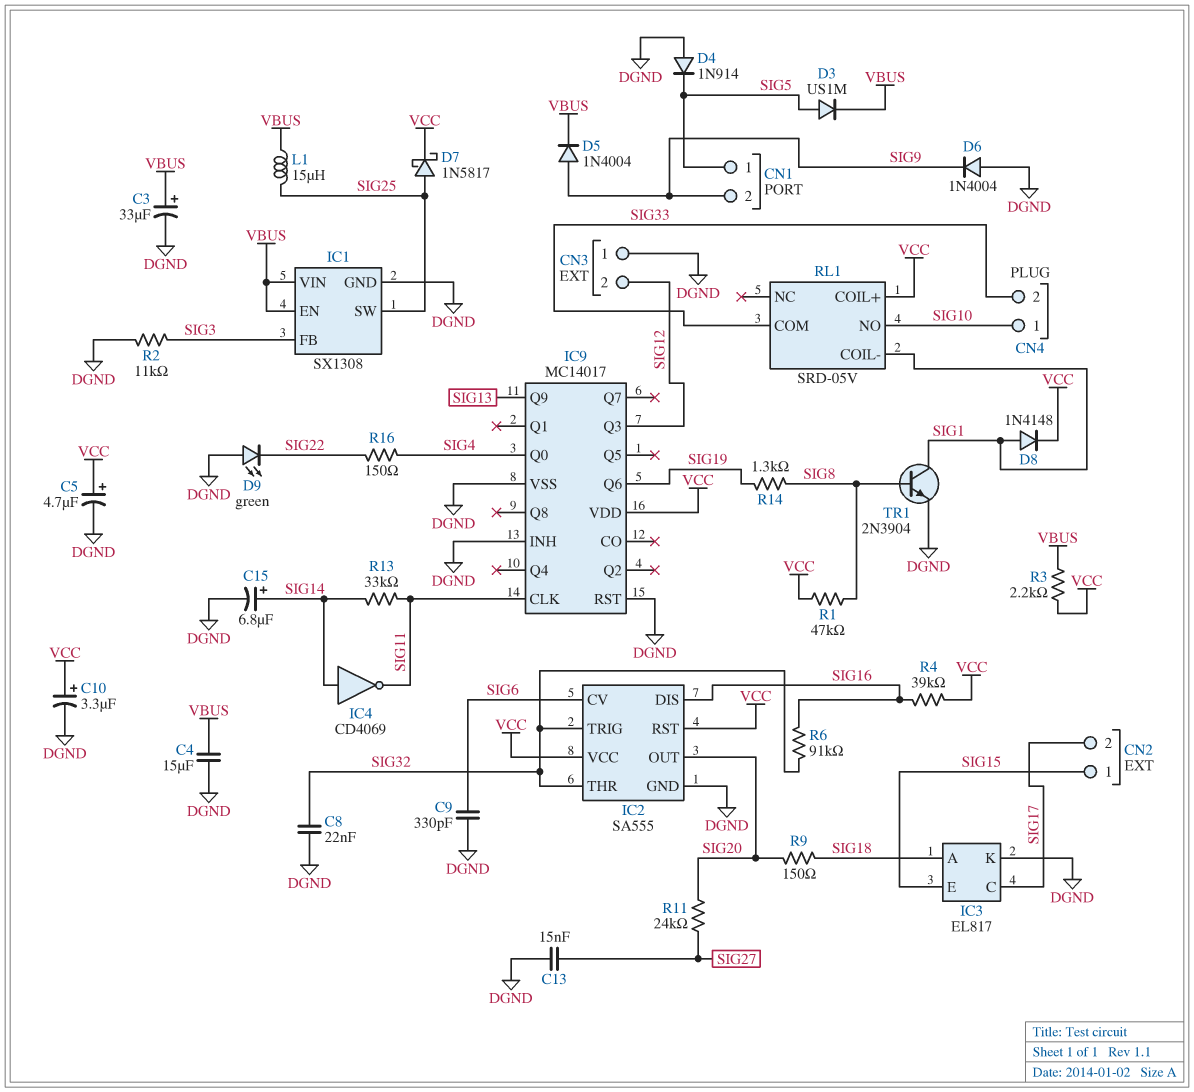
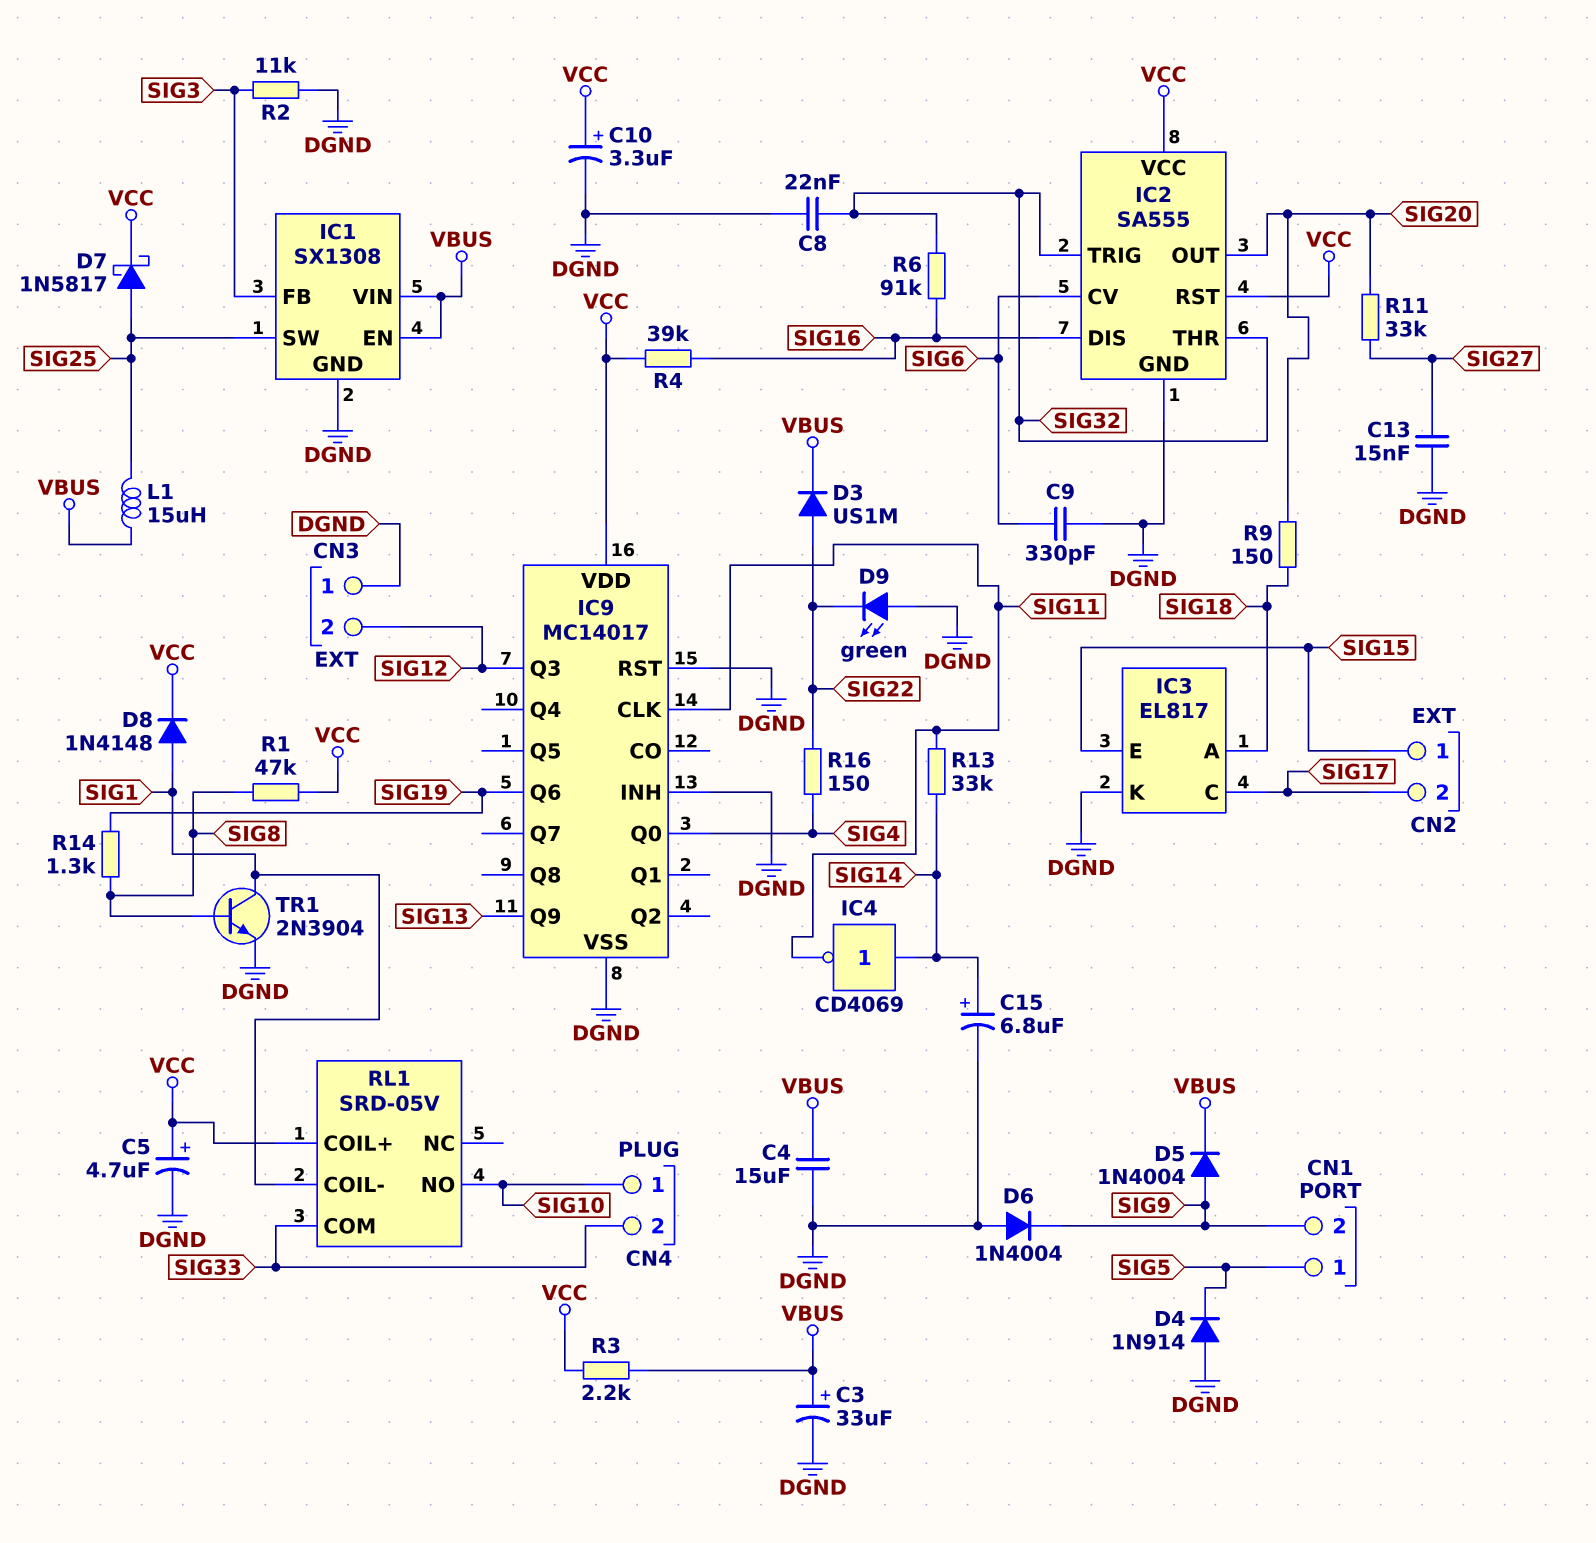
D3: diode US1M (A SIG5, K VBUS) -> diode US1M (A SIG22, K VBUS)
R11: 24k (SIG20, SIG27) -> 33k (SIG20, SIG27)

